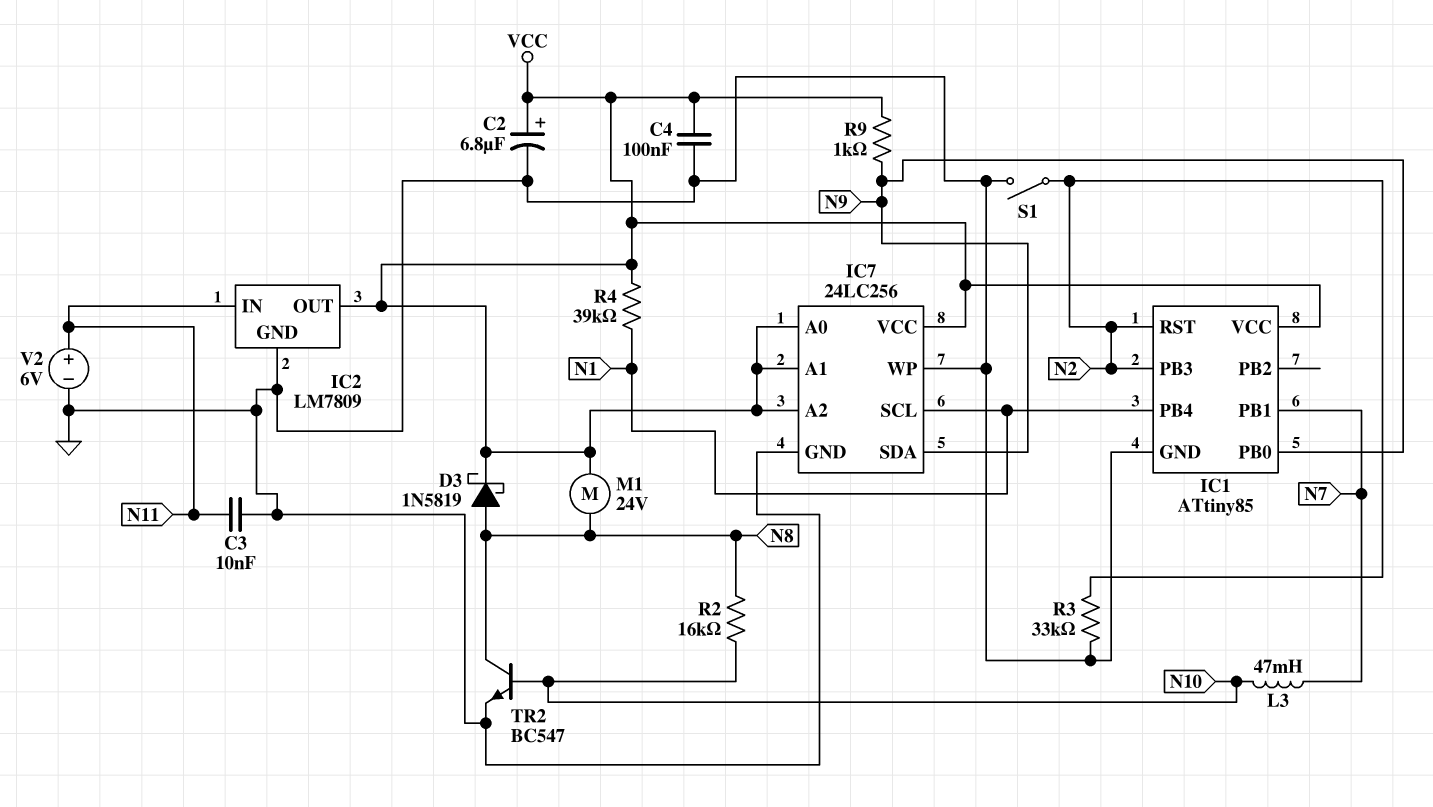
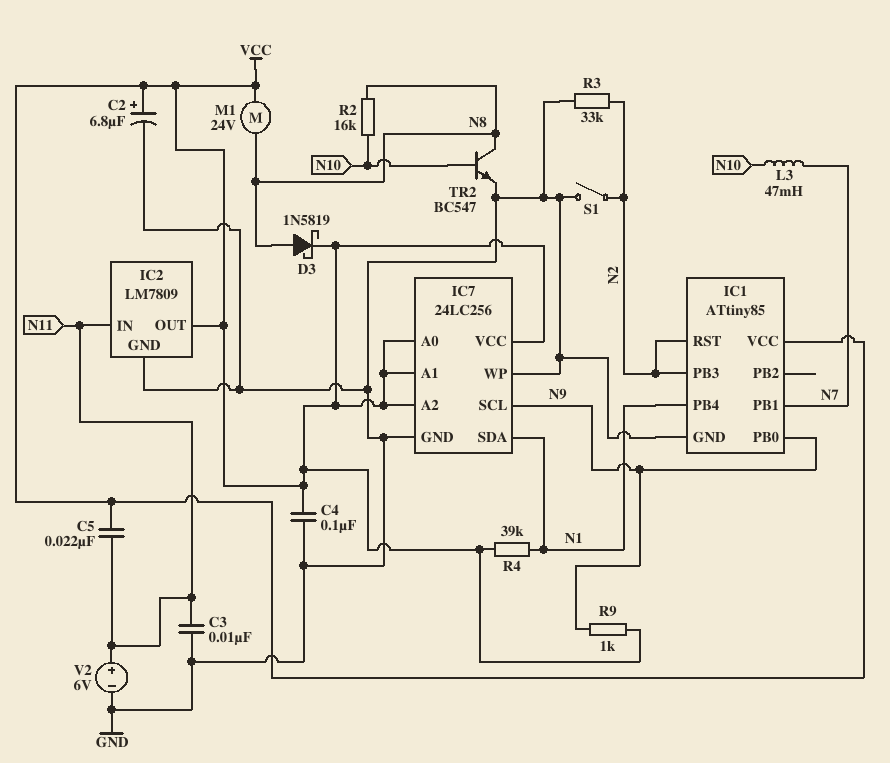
C5: none -> 22nF (N11, VCC)
IC7 pin SCL: N1 -> N9
IC7 pin SDA: N9 -> N1

